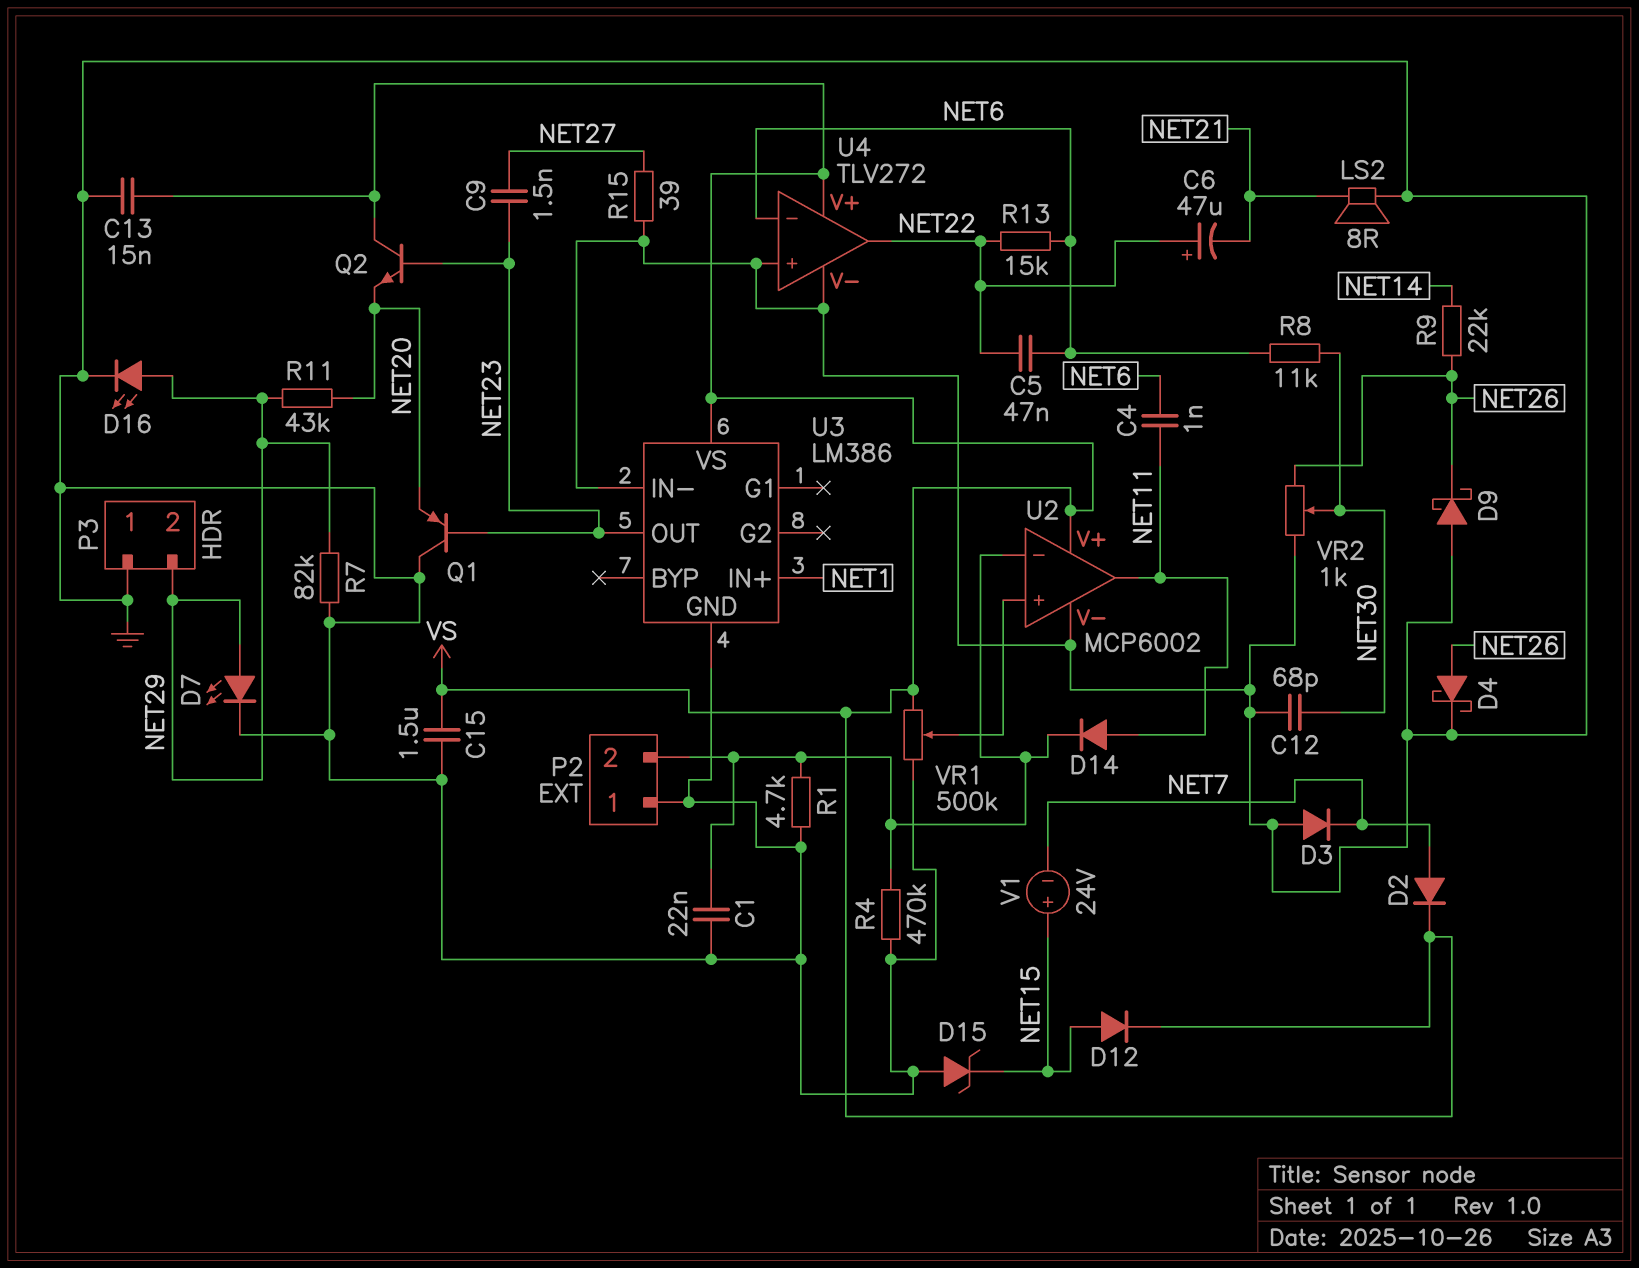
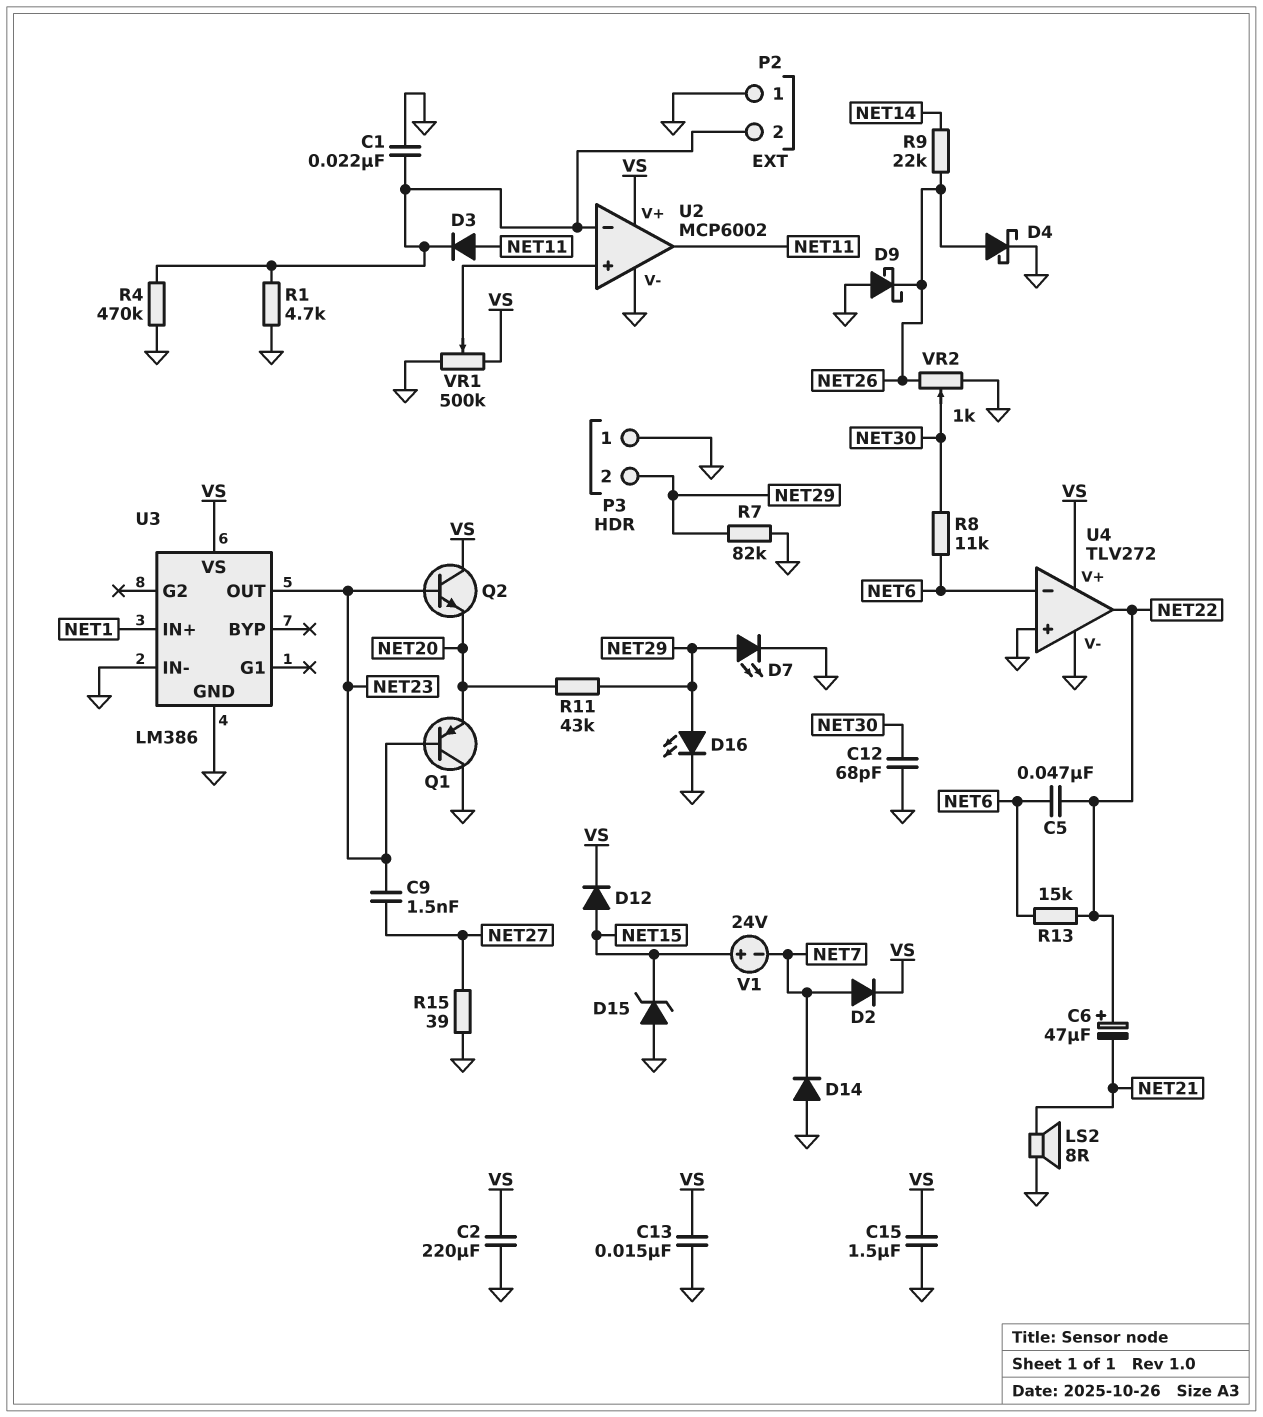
C2: none -> 220uF (GND, VS)
C4: 1nF (NET6, NET11) -> none
D3: diode (A GND, K NET7) -> diode (A NET11, K P2/2)
D14: diode (A NET11, K P2/2) -> diode (A GND, K NET7)

